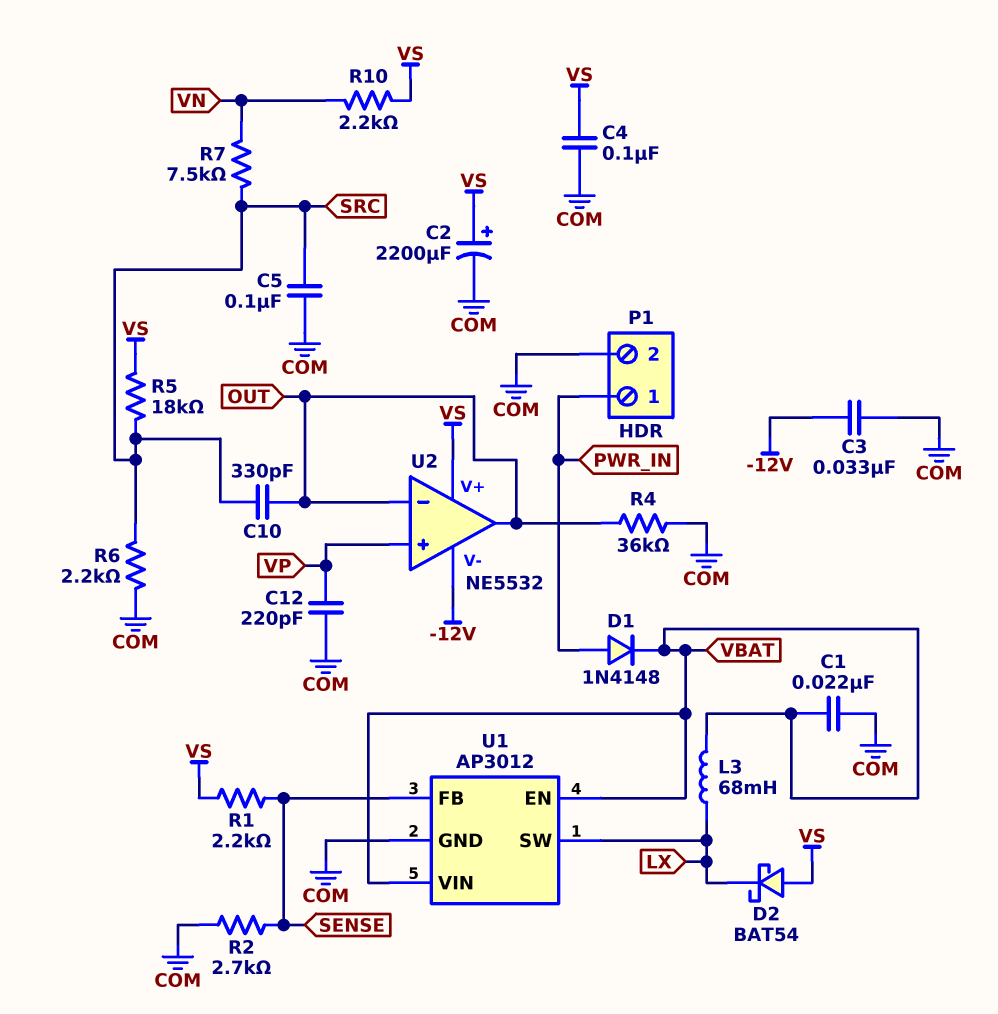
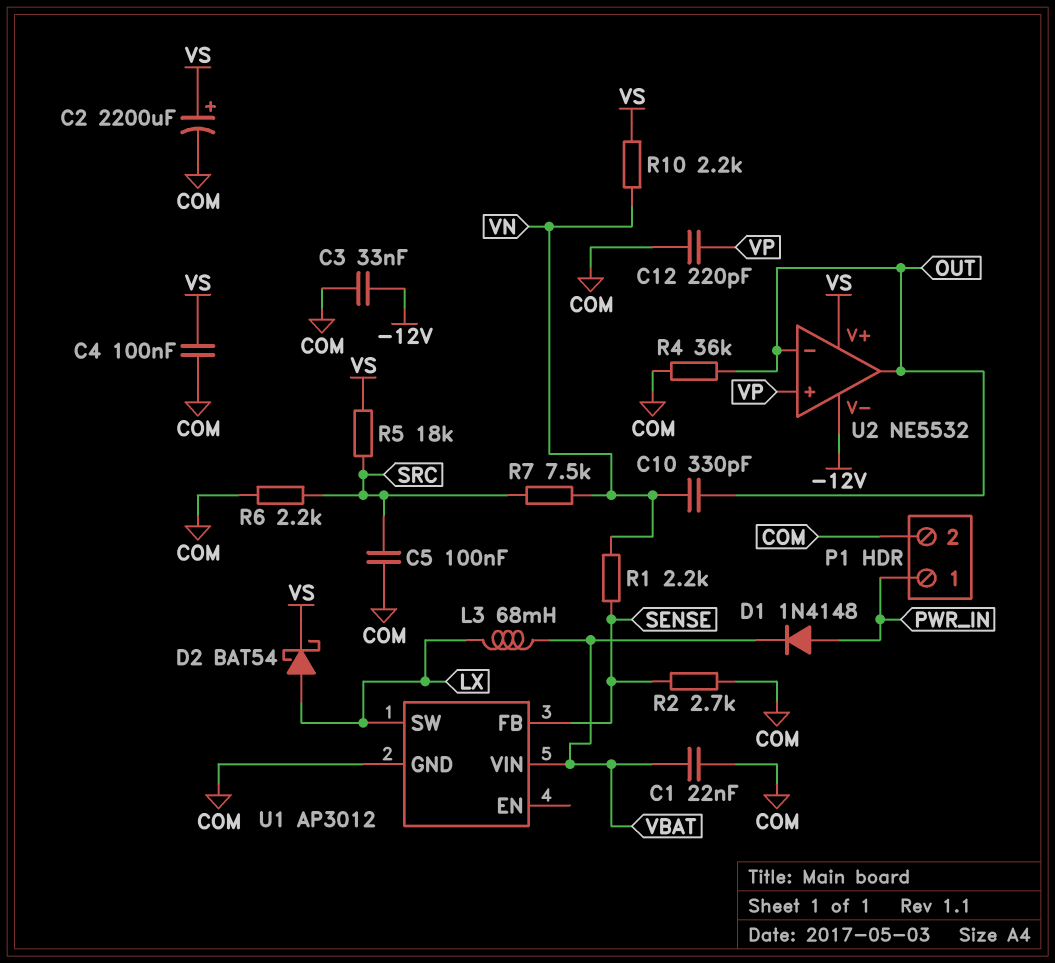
C10: 330pF (OUT, SRC) -> 330pF (OUT, VN)
D2: schottky BAT54 (A VS, K LX) -> schottky BAT54 (A LX, K VS)
R1: 2.2k (SENSE, VS) -> 2.2k (SENSE, VN)
U1 pin EN: VBAT -> none

